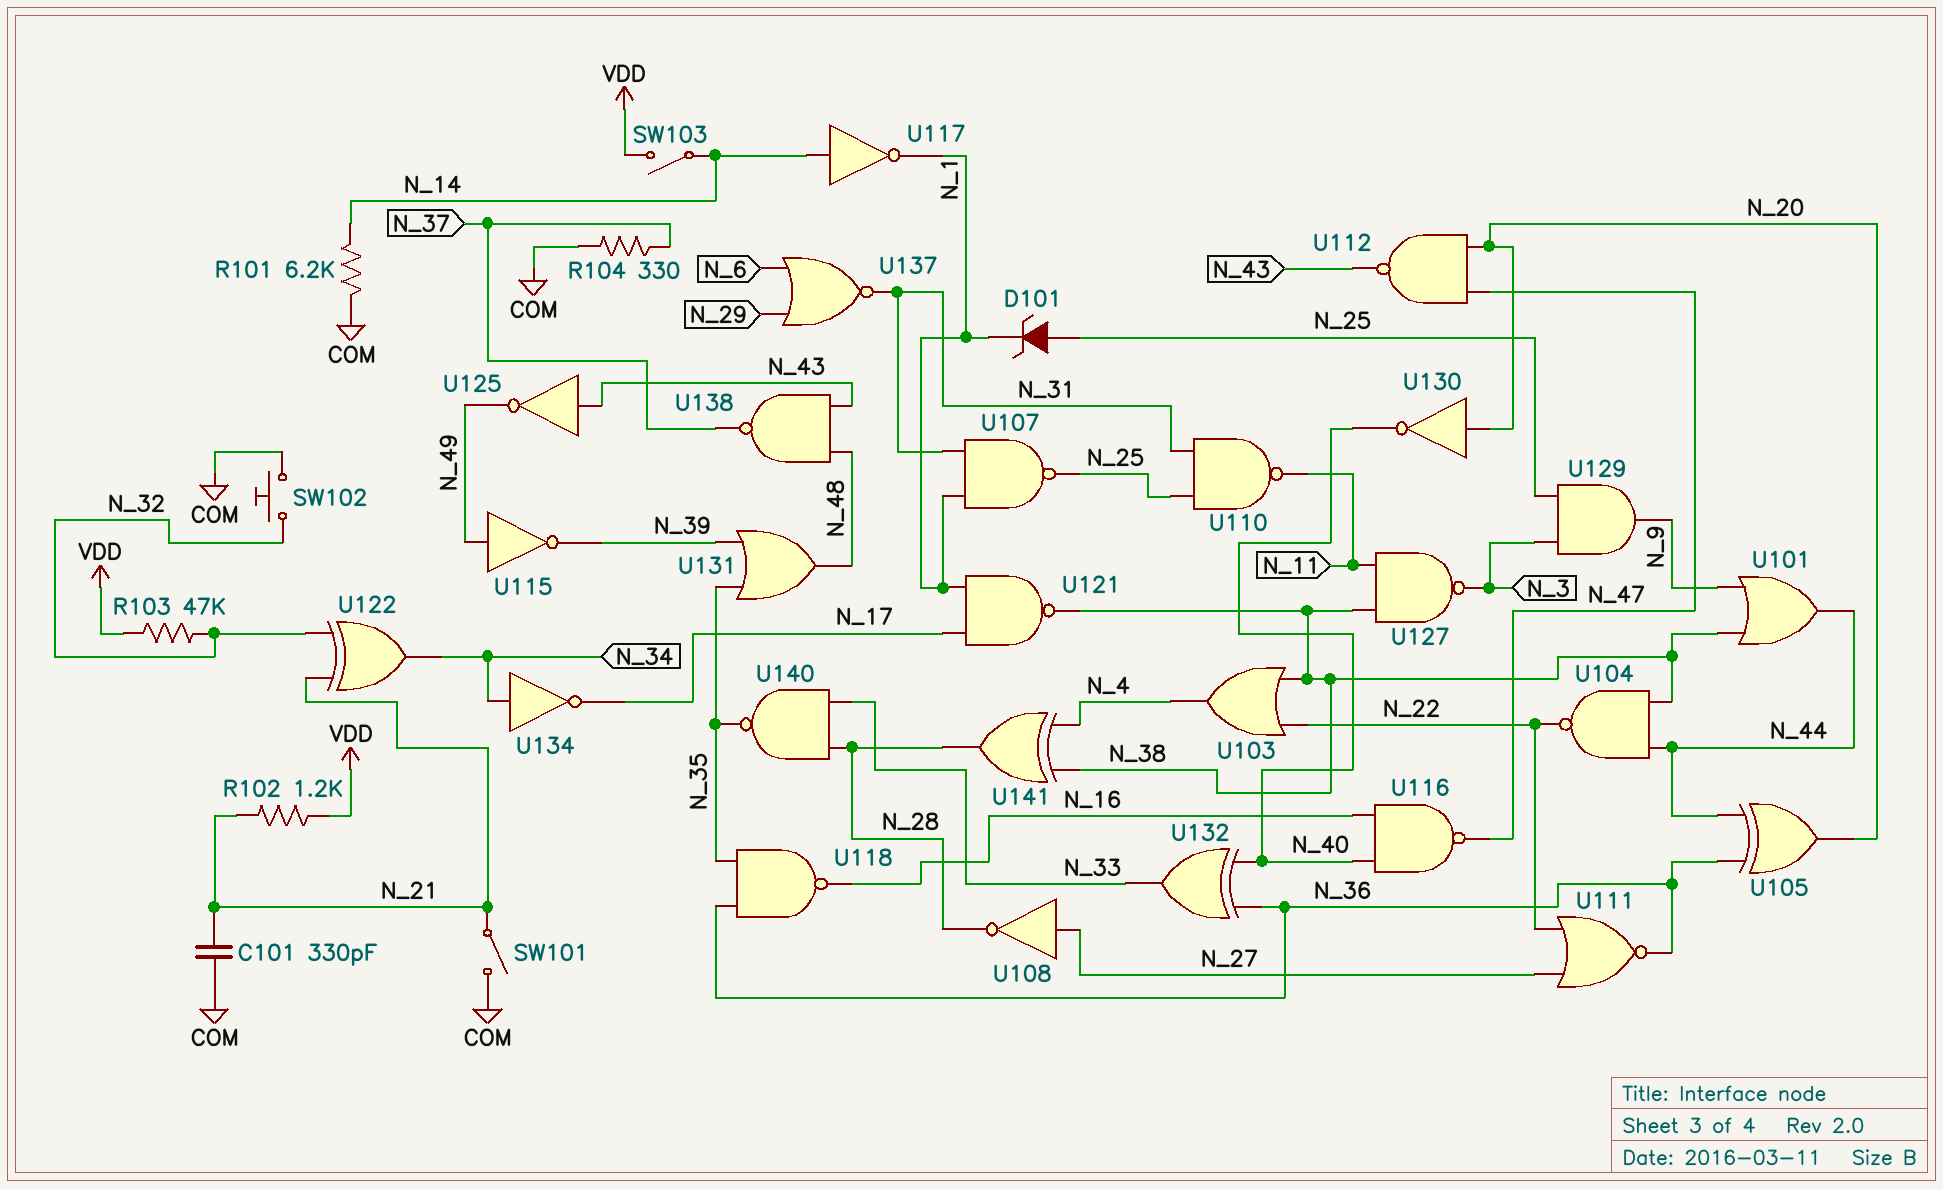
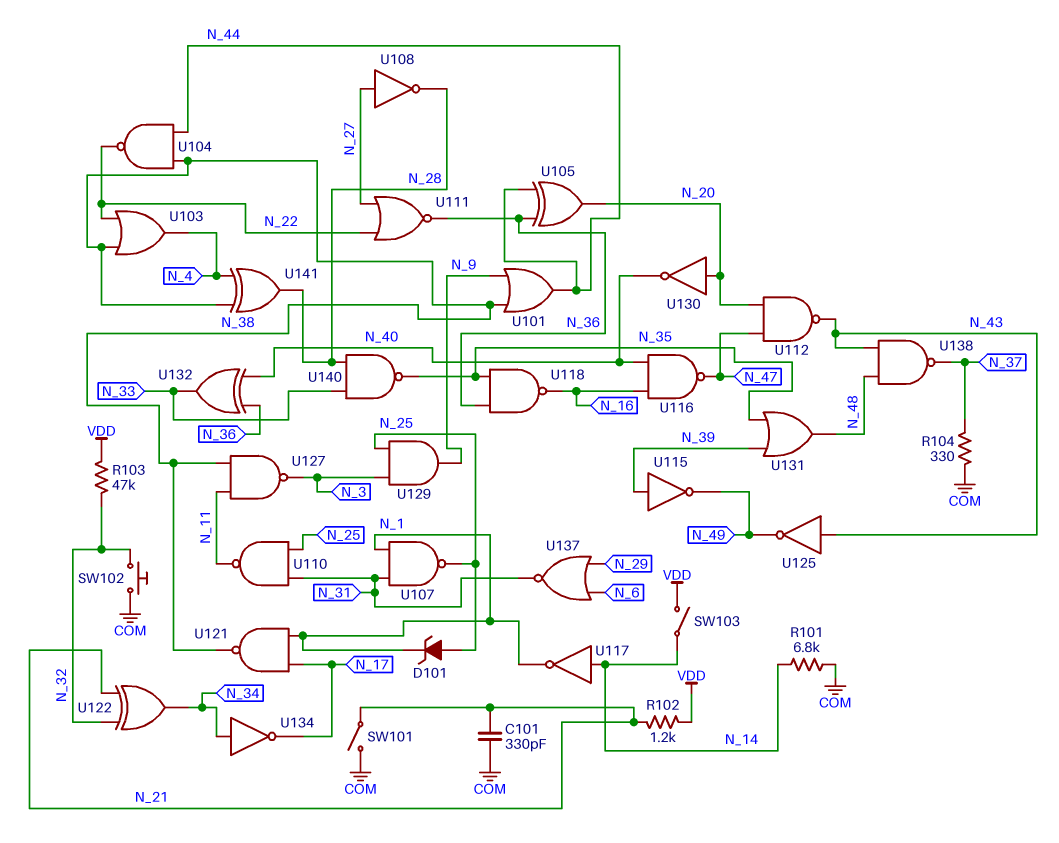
R101: 6.2k (COM, N_14) -> 6.8k (COM, N_14)
U115: NOT (in N_49, out N_39) -> NOT (in N_39, out N_49)

